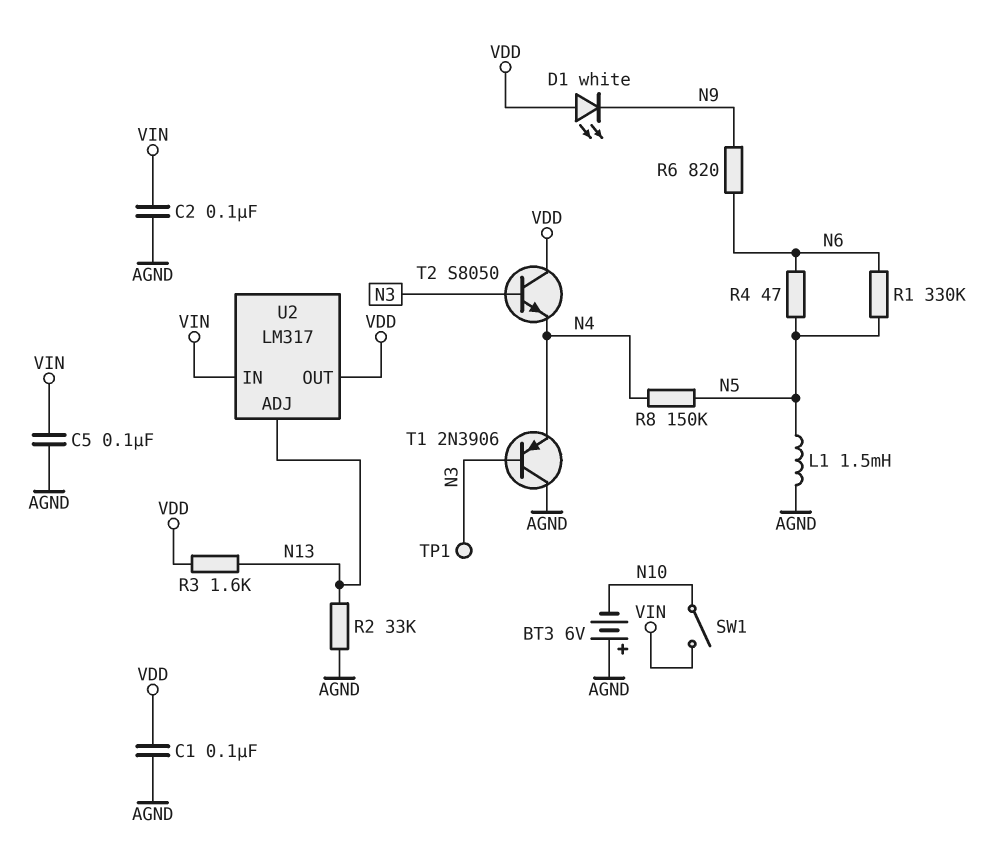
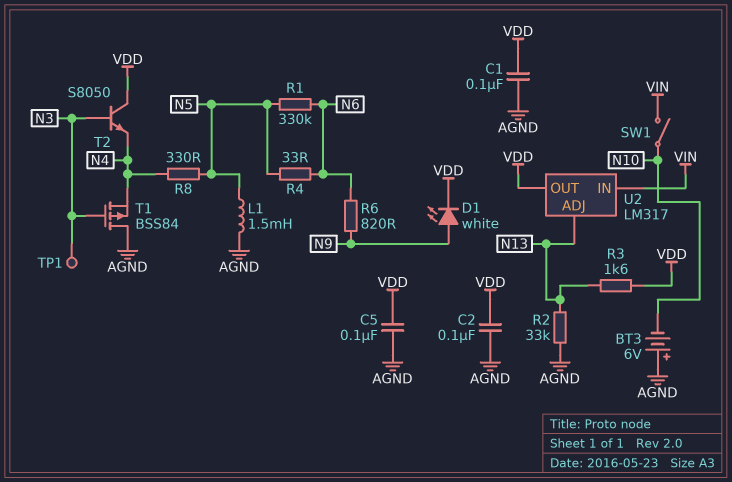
C2: 100nF (AGND, VIN) -> 100nF (AGND, VDD)
C5: 100nF (AGND, VIN) -> 100nF (AGND, VDD)
D1: LED white (A VDD, K N9) -> LED white (A N9, K VDD)
R4: 47 (N5, N6) -> 33 (N5, N6)
R8: 150k (N4, N5) -> 330 (N4, N5)
T1: PNP 2N3906 (B N3, C AGND, E N4) -> PMOS BSS84 (G N3, D AGND, S N4)

